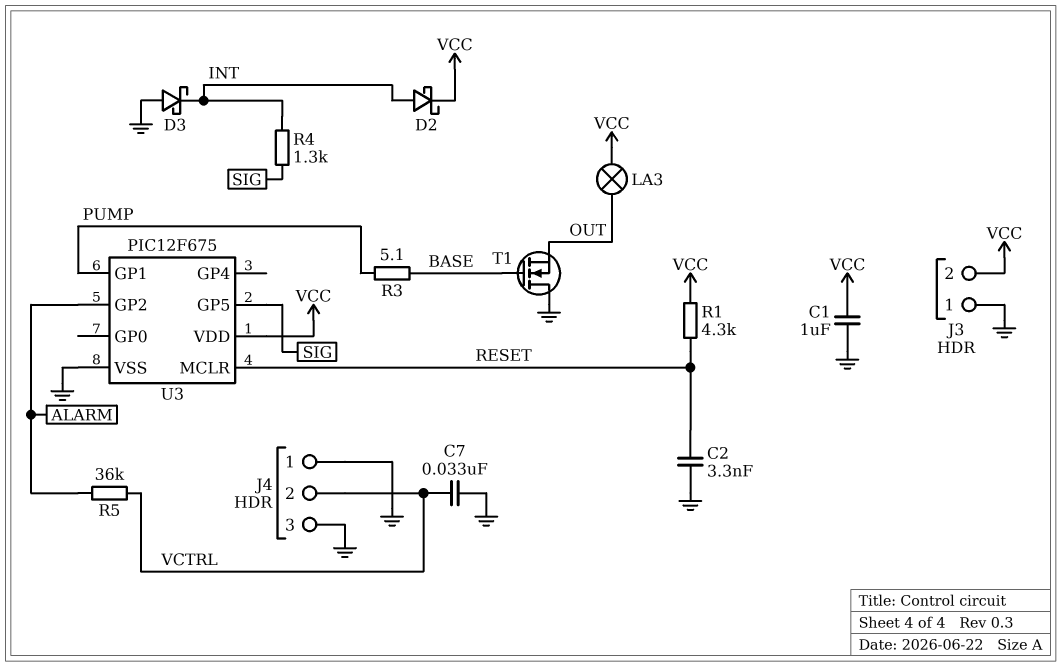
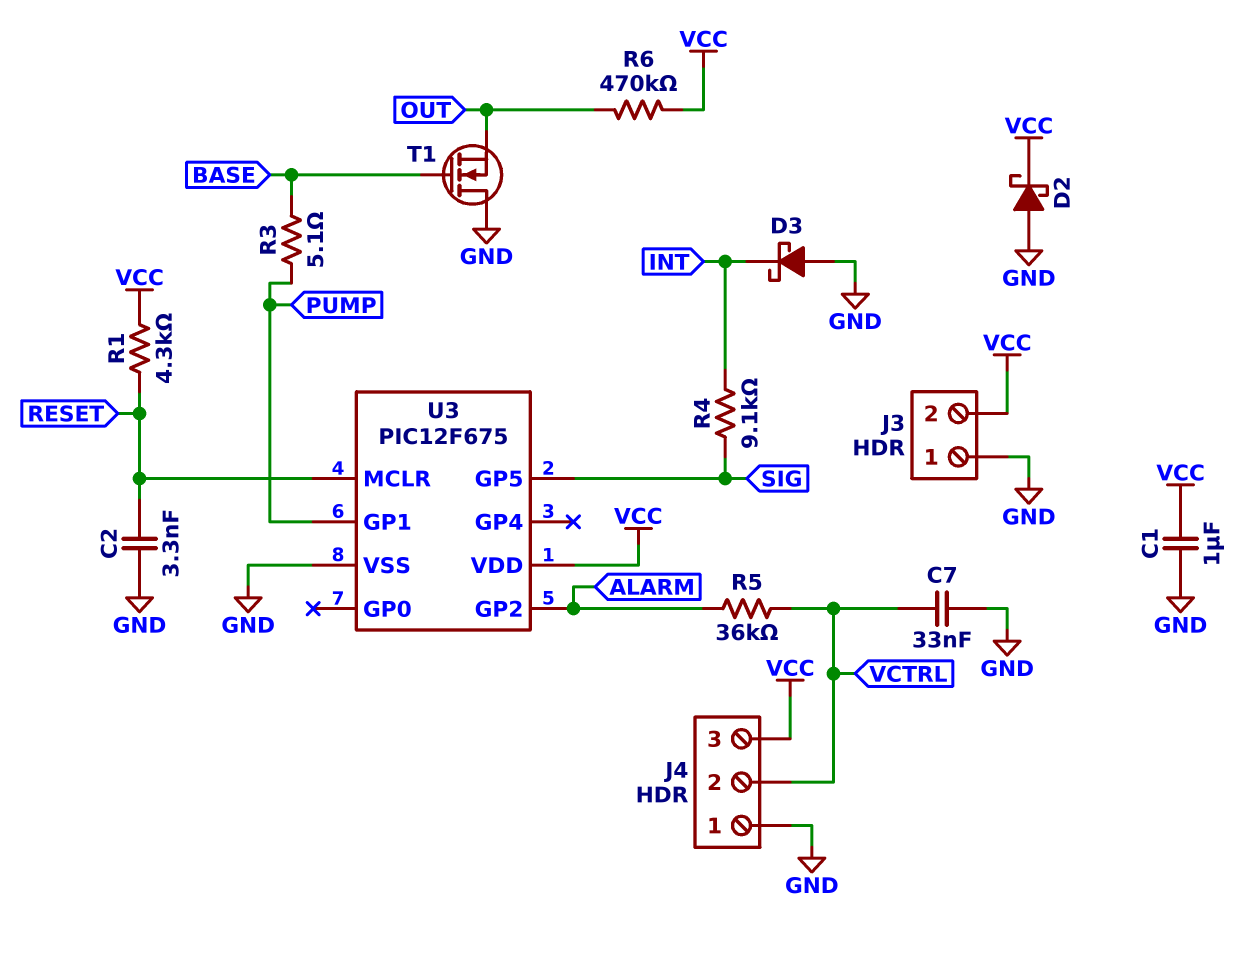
D2: schottky (A INT, K VCC) -> schottky (A GND, K VCC)
J4 pin 3: GND -> VCC
LA3: lamp (OUT, VCC) -> none
R4: 1.3k (INT, SIG) -> 9.1k (INT, SIG)
R6: none -> 470k (OUT, VCC)

